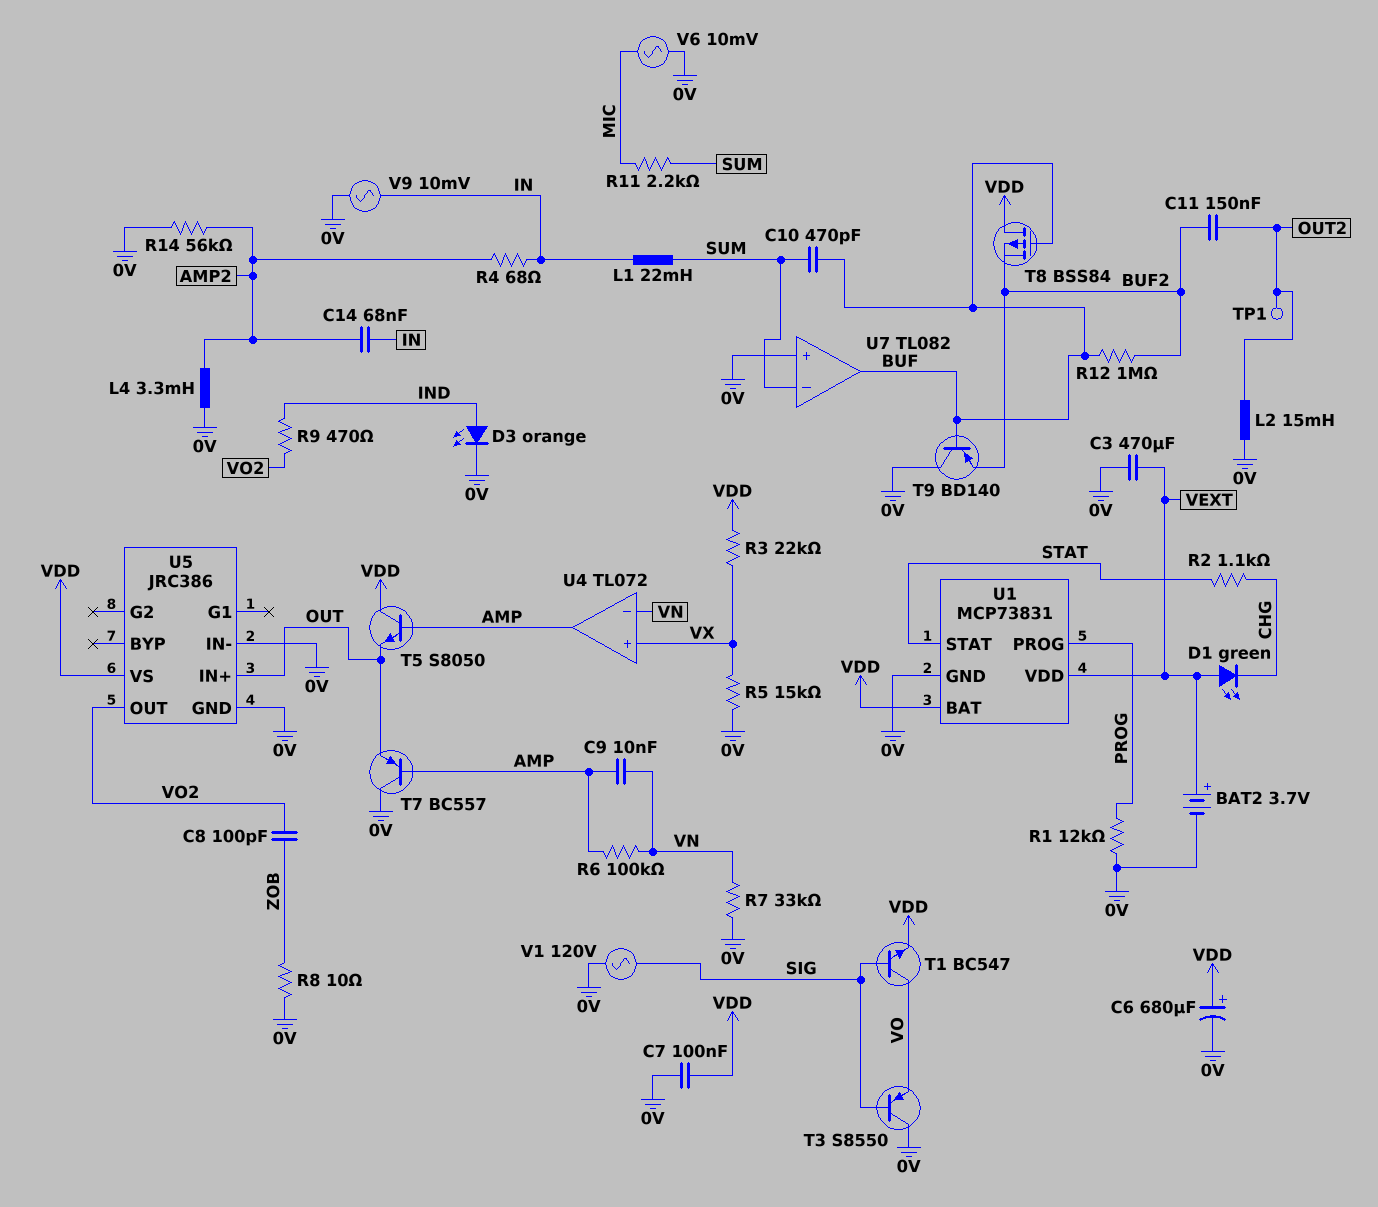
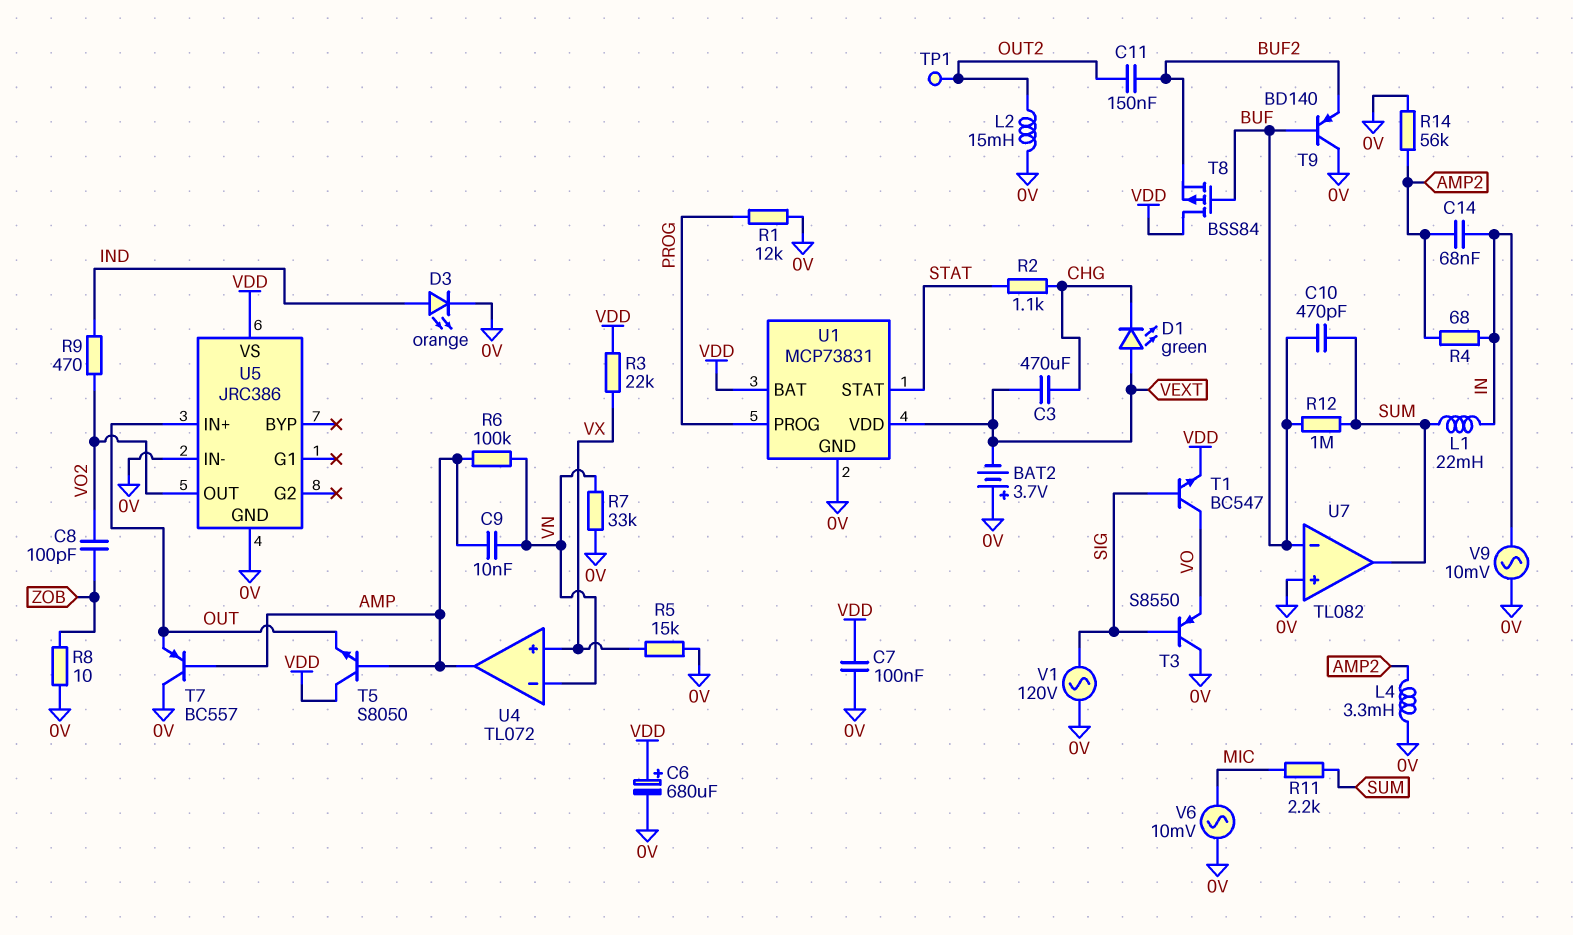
BAT2: 3.7V (plus VEXT, minus 0V) -> 3.7V (plus 0V, minus VEXT)
C3: 470uF (0V, VEXT) -> 470uF (CHG, VEXT)
R12: 1M (BUF, BUF2) -> 1M (BUF, SUM)
U7 pin in-: SUM -> BUF
U7 pin out: BUF -> SUM

